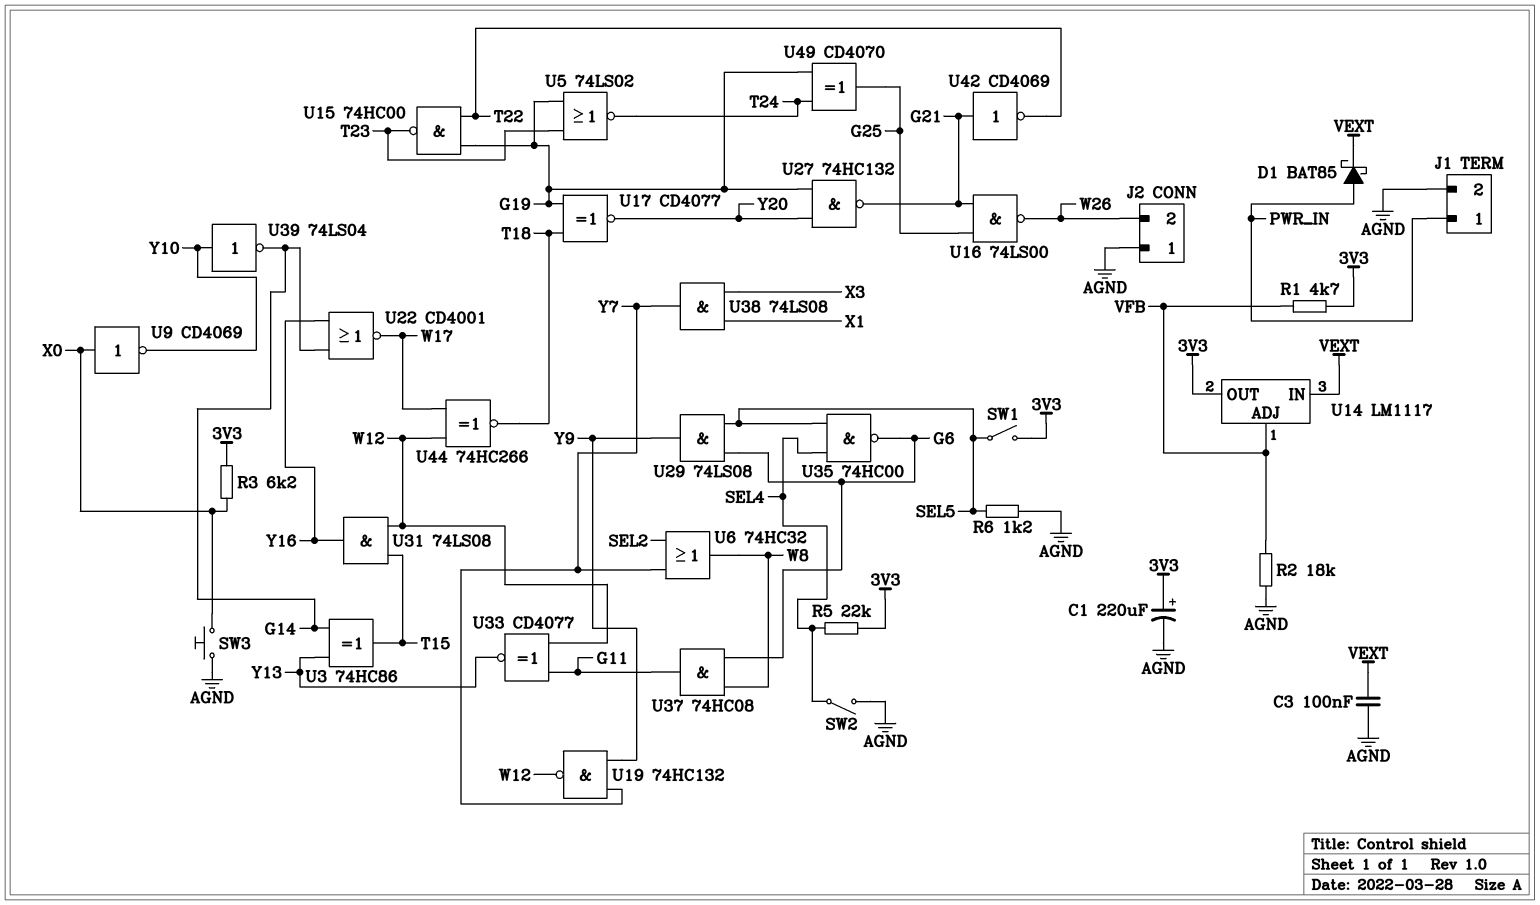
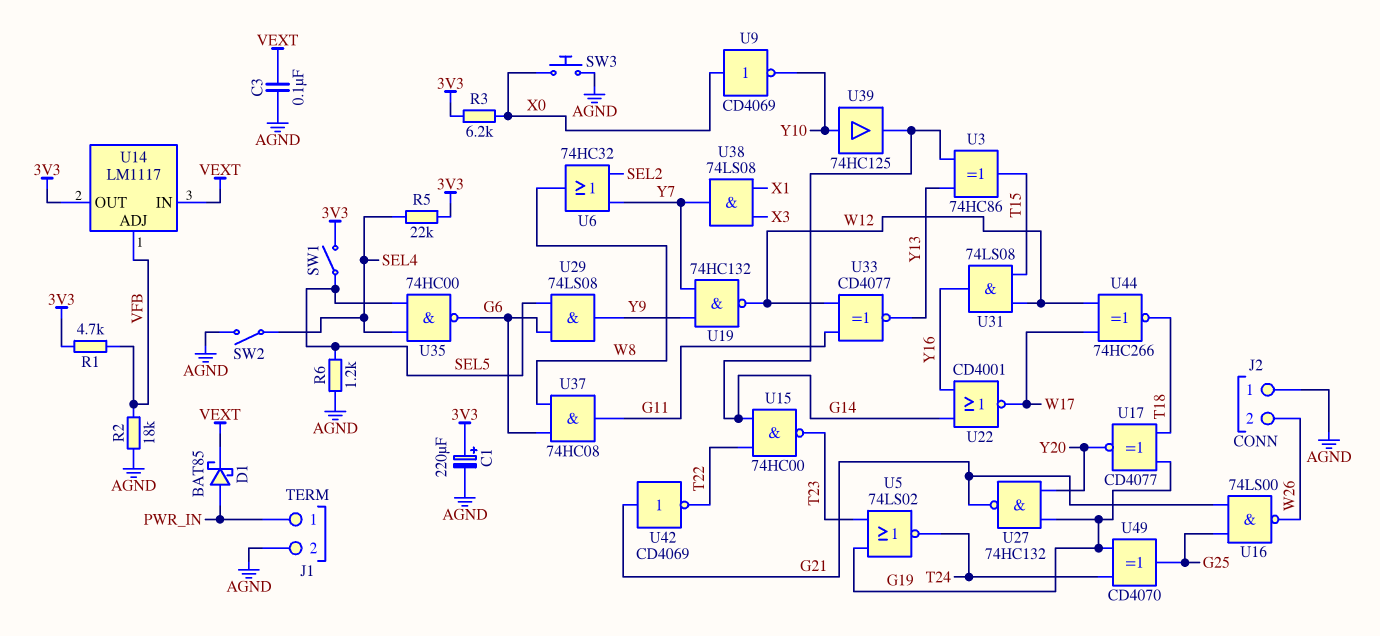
U15: NAND 74HC00 (in G19, in T22, out T23) -> NAND 74HC00 (in G14, in T22, out T23)
U39: NOT 74LS04 (in Y10, out G14) -> buffer 74HC125 (in Y10, out G14)

